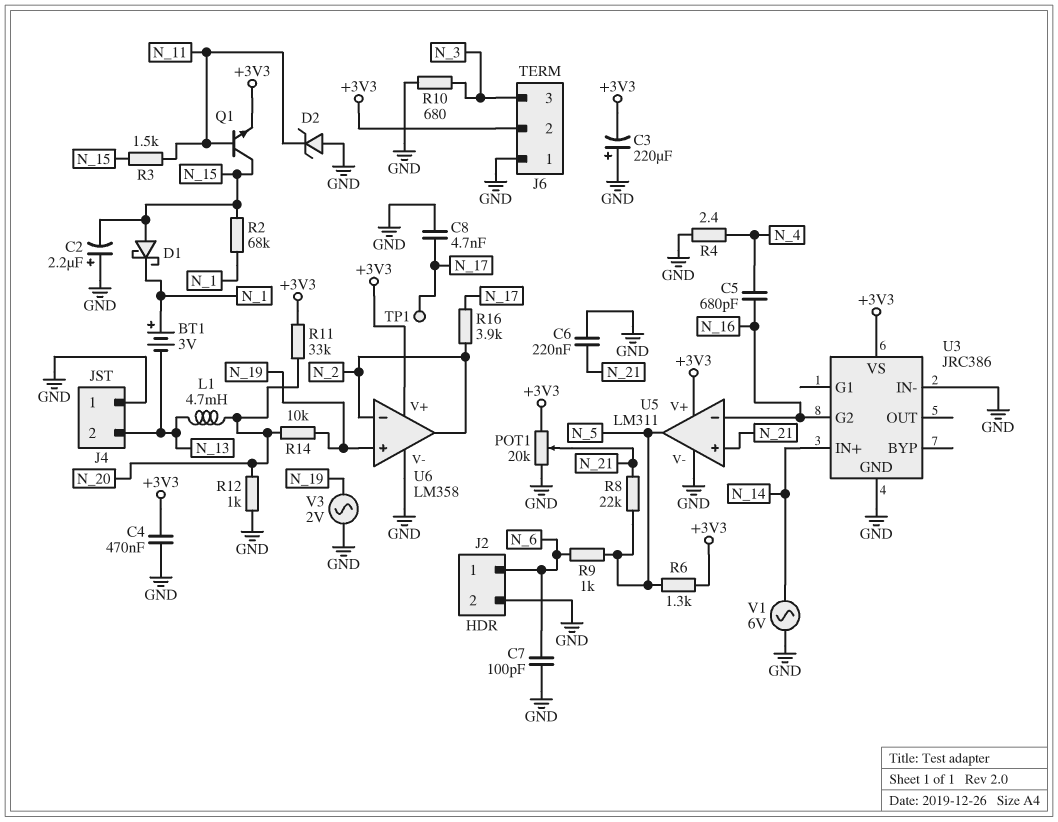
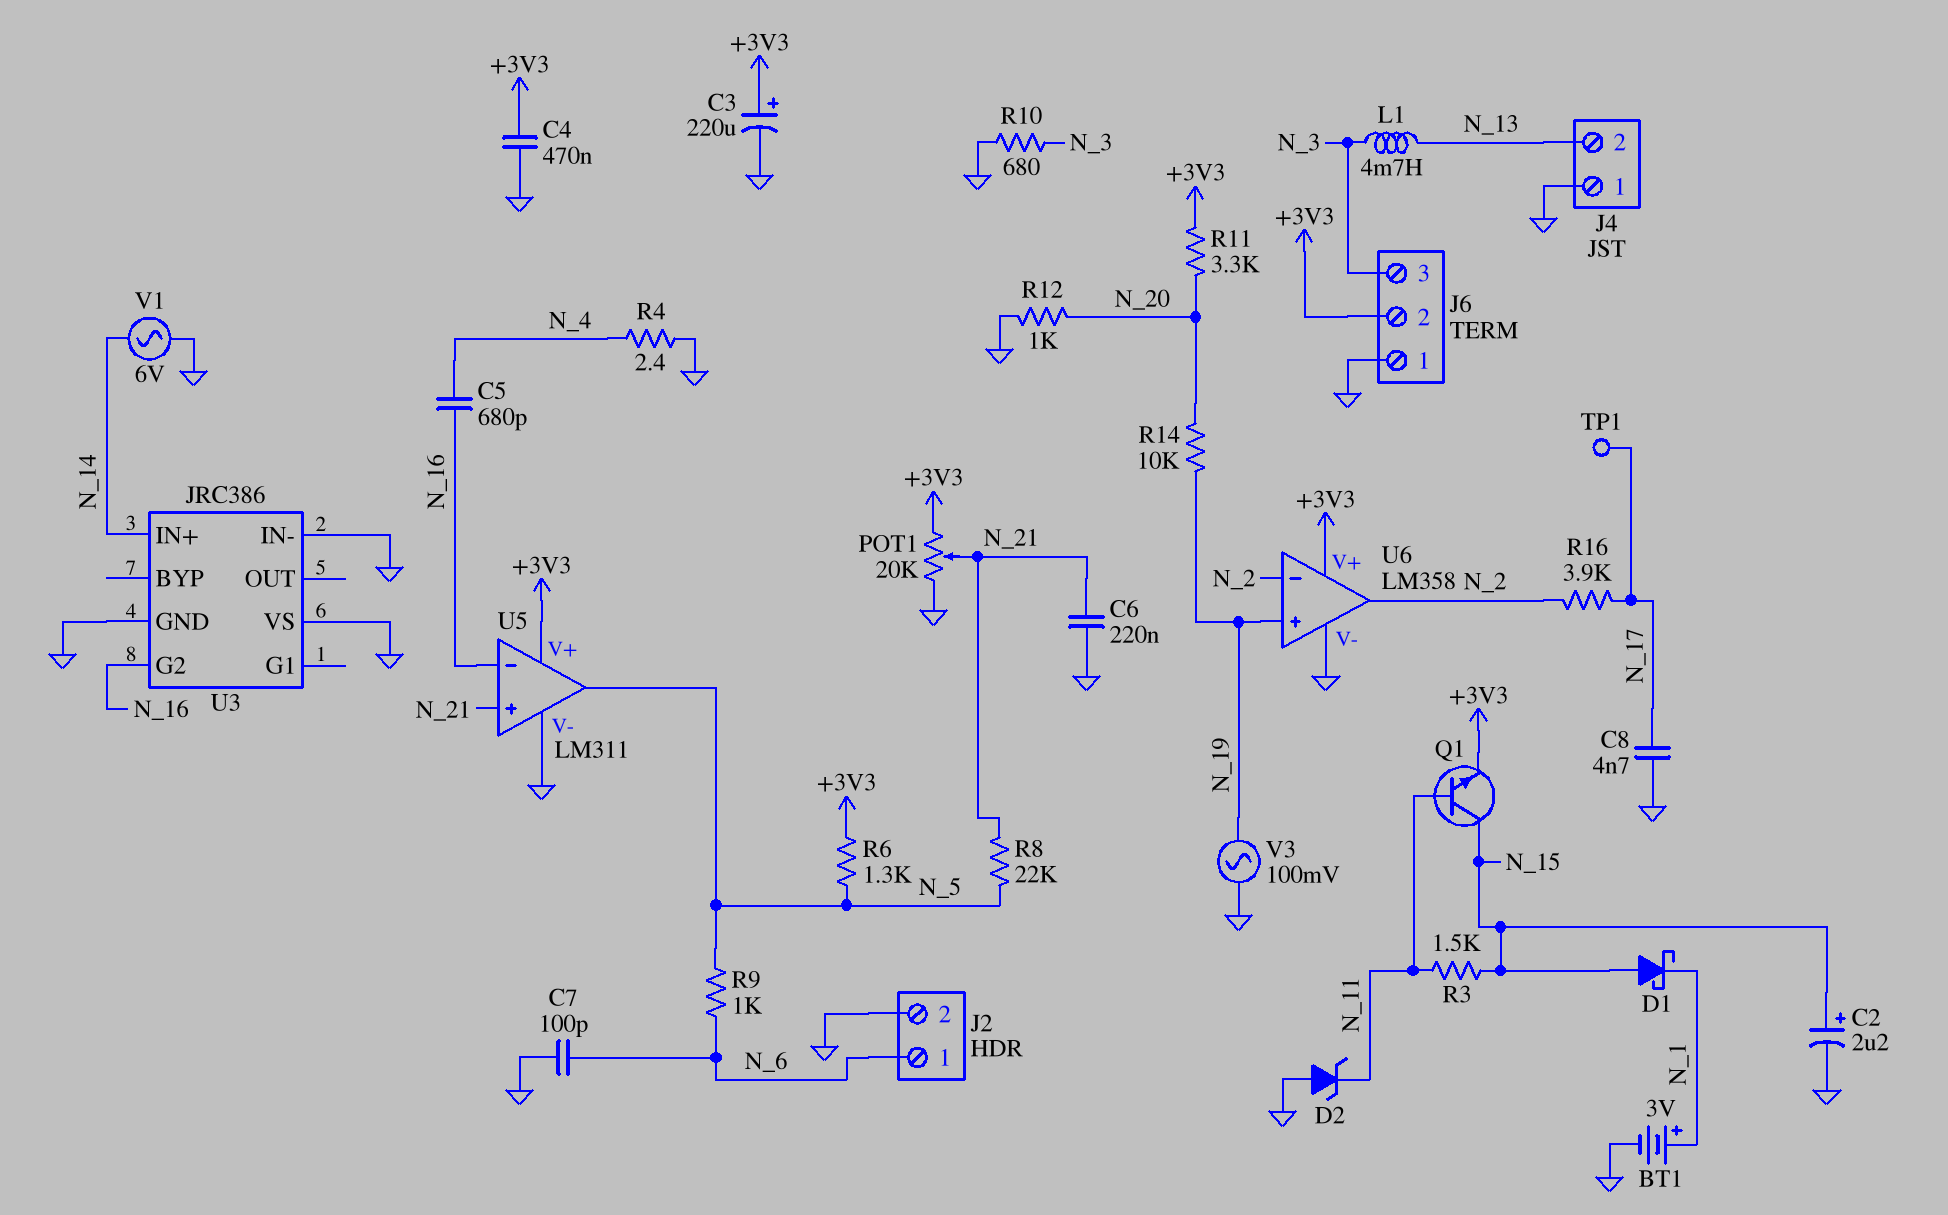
BT1: 3V (plus N_1, minus N_13) -> 3V (plus N_1, minus GND)
C2: 2.2uF (plus GND, minus N_15) -> 2.2uF (plus N_15, minus GND)
C3: 220uF (plus GND, minus +3V3) -> 220uF (plus +3V3, minus GND)
L1: 4.7mH (N_13, N_20) -> 4.7mH (N_3, N_13)
R2: 68k (N_1, N_15) -> none
R11: 33k (+3V3, N_20) -> 3.3k (+3V3, N_20)
U3 pin VS: +3V3 -> GND
V3: AC 2V (GND, N_19) -> AC 100mV (GND, N_19)

